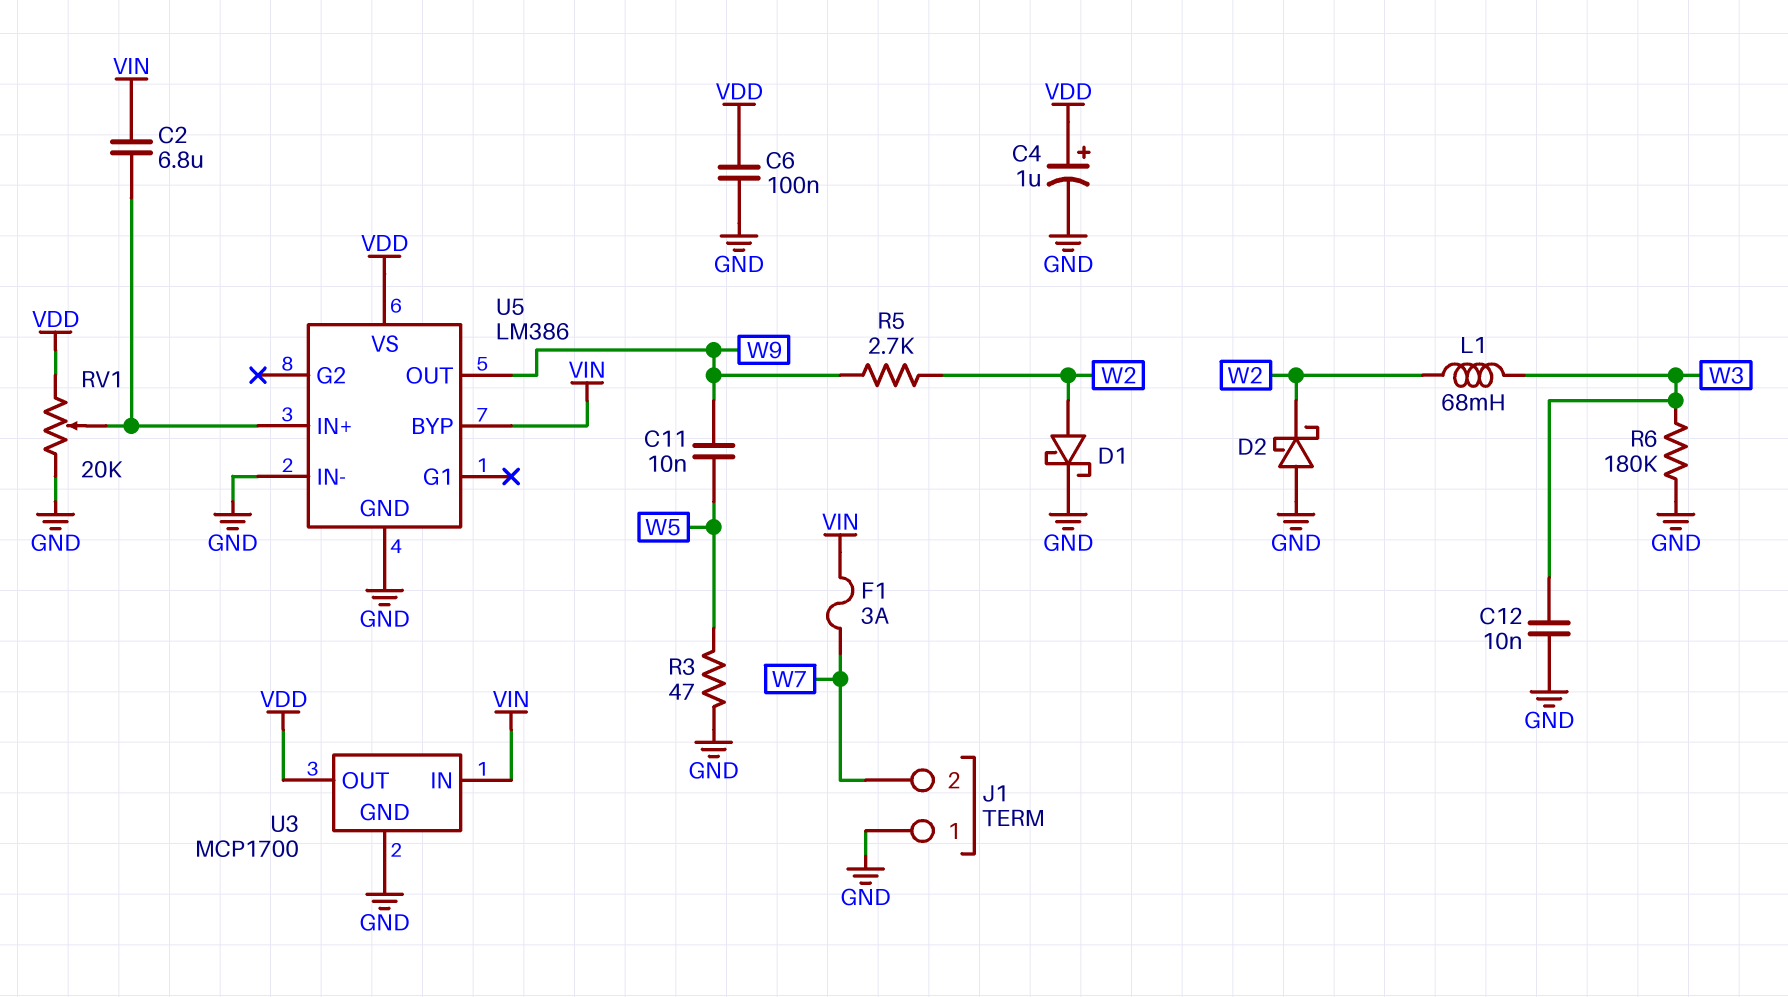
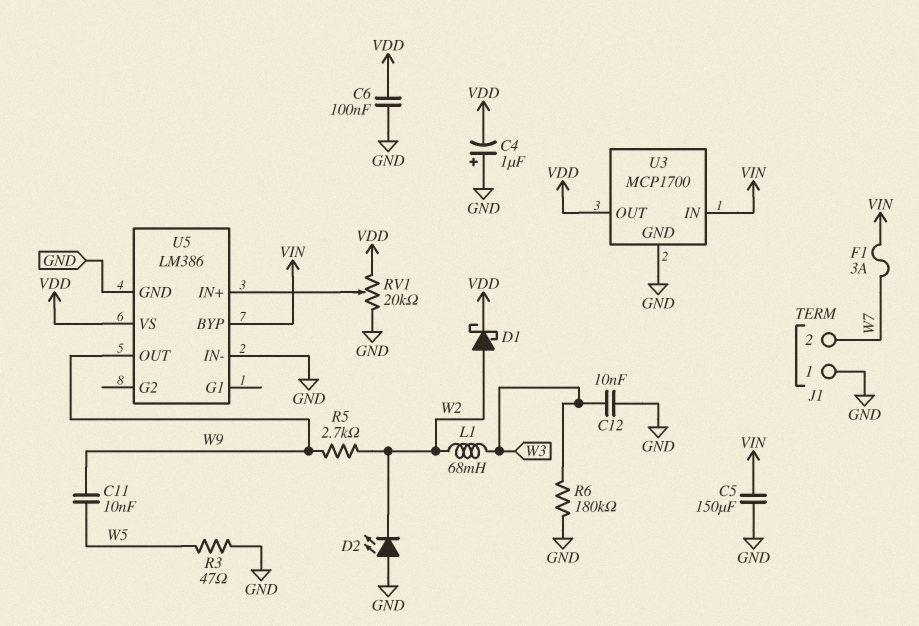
C2: 6.8uF (U5/IN+, VIN) -> none
C4: 1uF (plus VDD, minus GND) -> 1uF (plus GND, minus VDD)
C5: none -> 150uF (GND, VIN)
D1: schottky (A W2, K GND) -> schottky (A W2, K VDD)
D2: schottky (A GND, K W2) -> LED (A GND, K W2)

